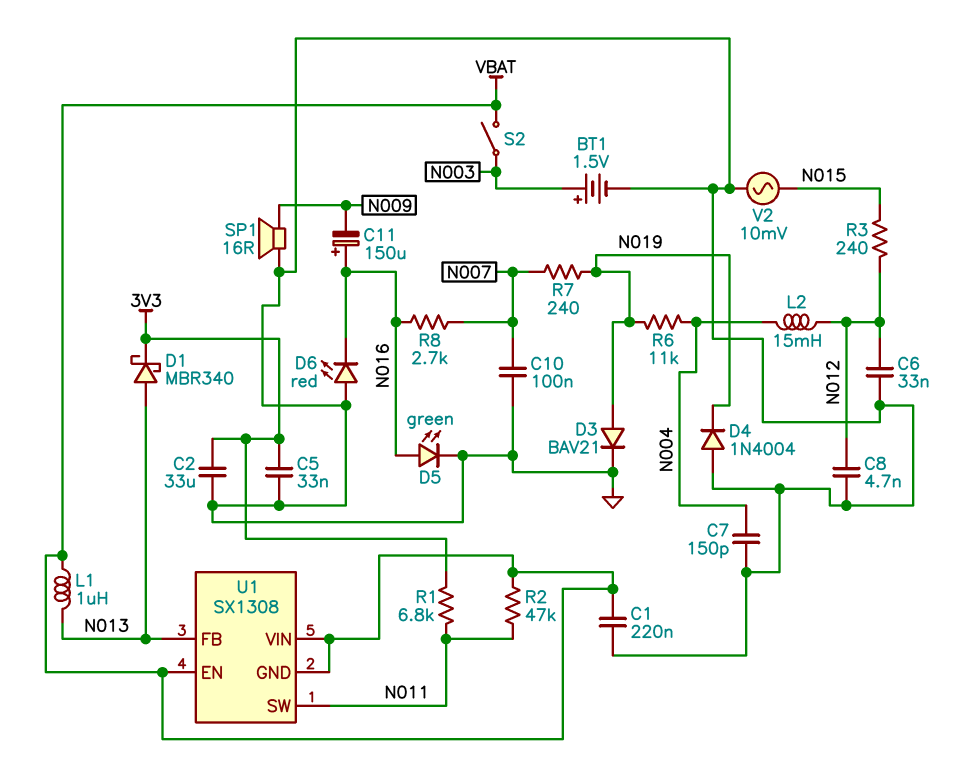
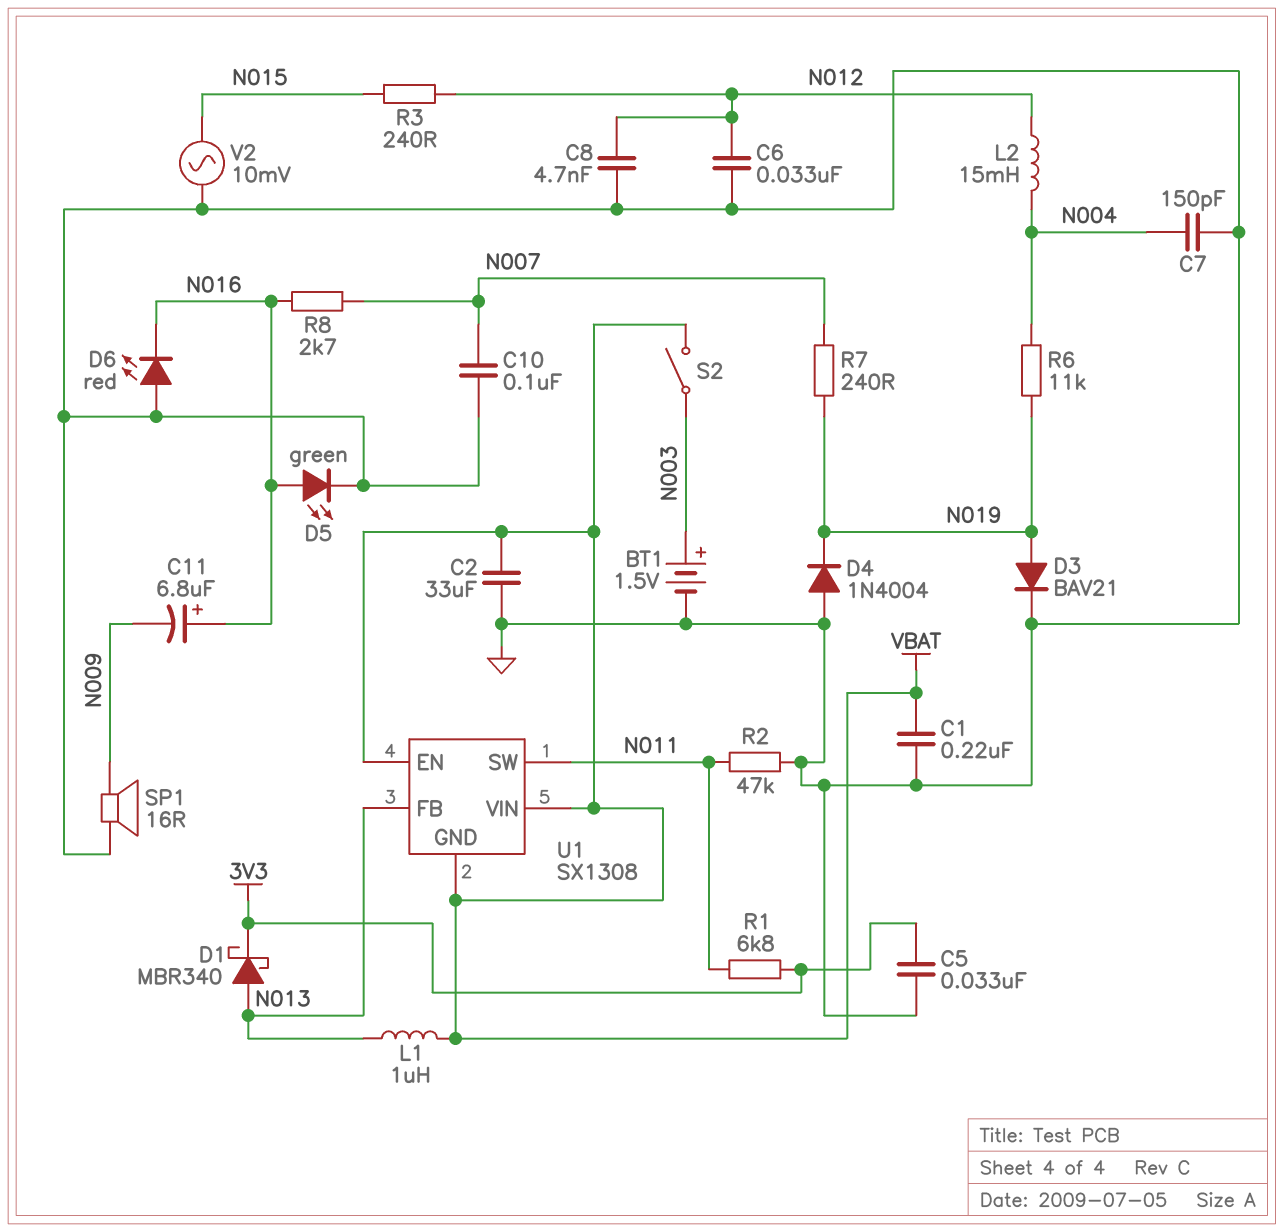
C2: 33uF (3V3, GND) -> 33uF (GND, VBAT)
C11: 150uF (plus N016, minus N009) -> 6.8uF (plus N016, minus N009)
R2: 47k (N011, VBAT) -> 47k (GND, N011)

